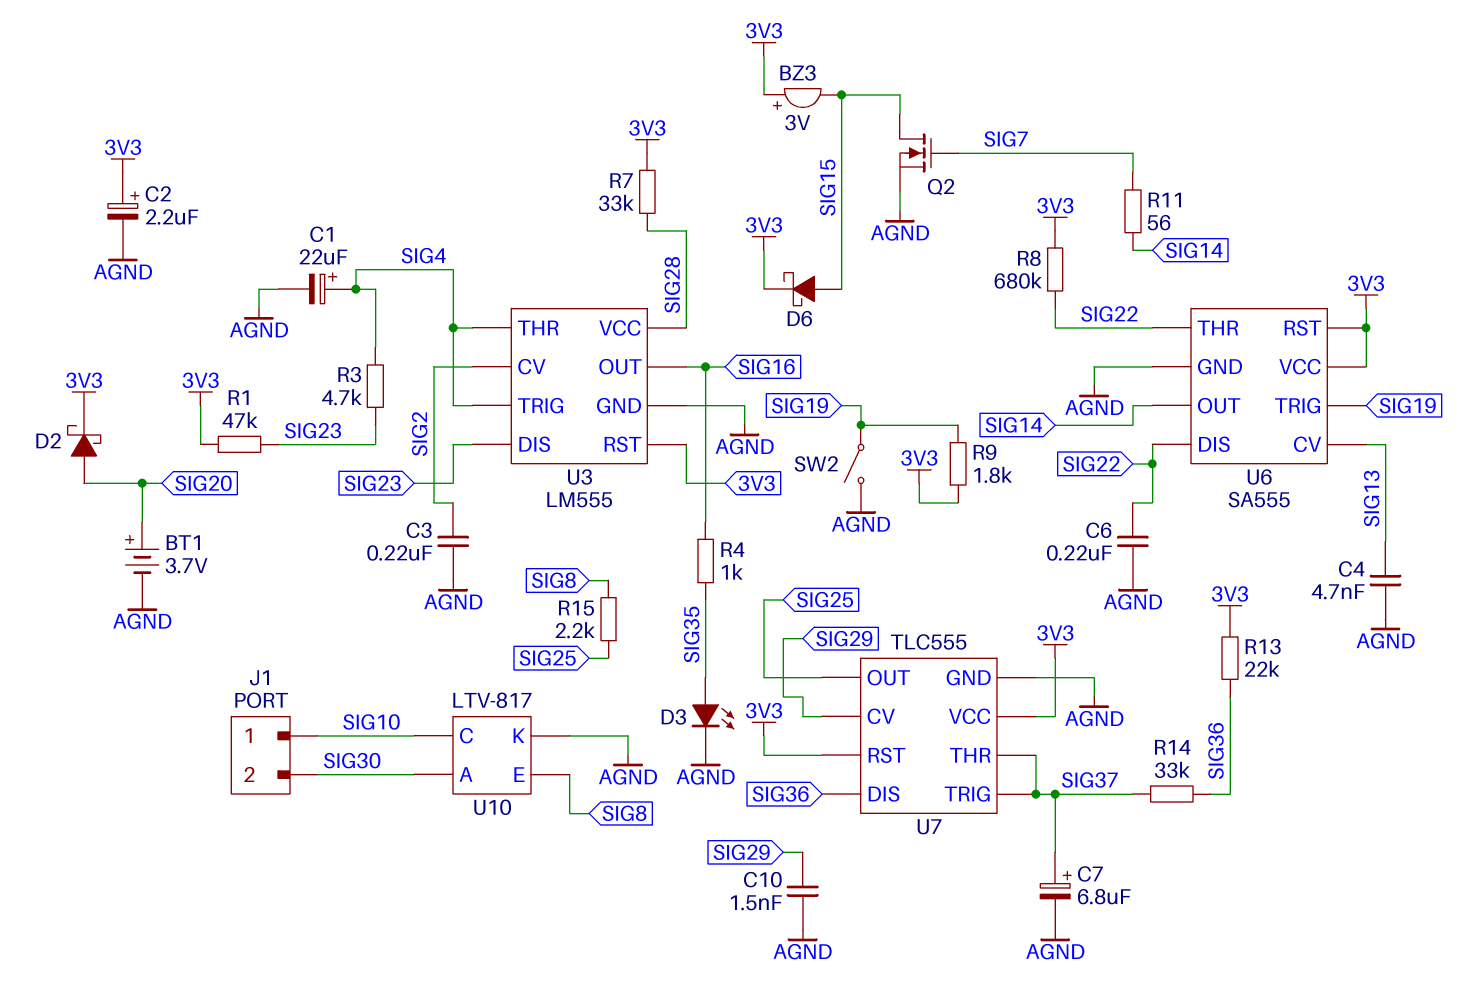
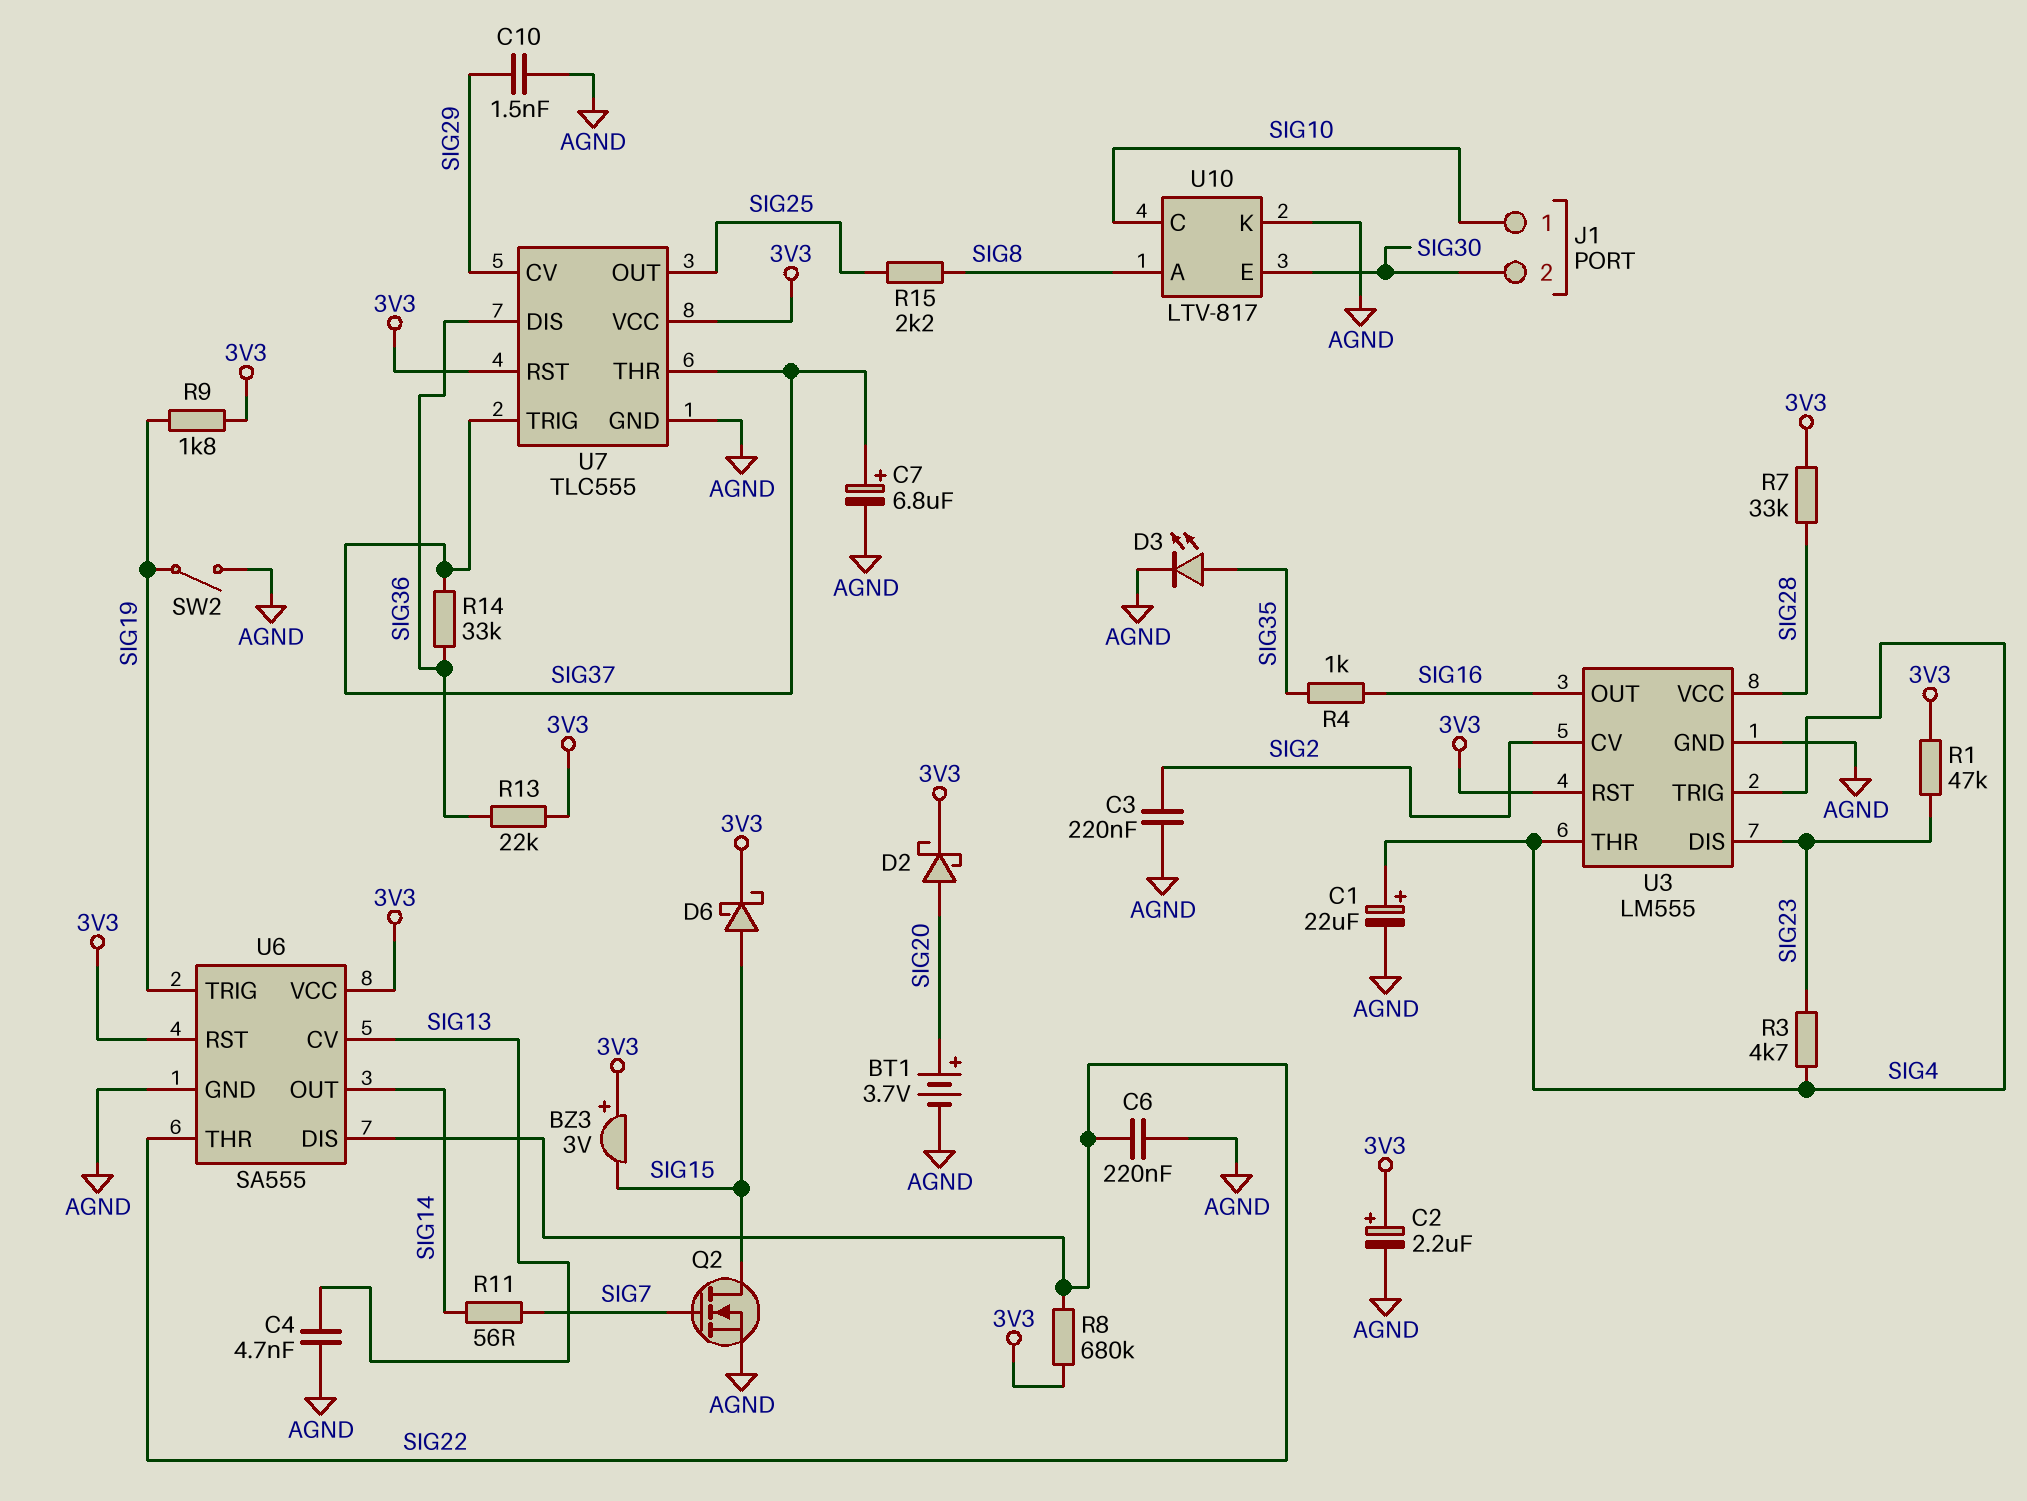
U10 pin A: SIG30 -> SIG8
U10 pin E: SIG8 -> SIG30

